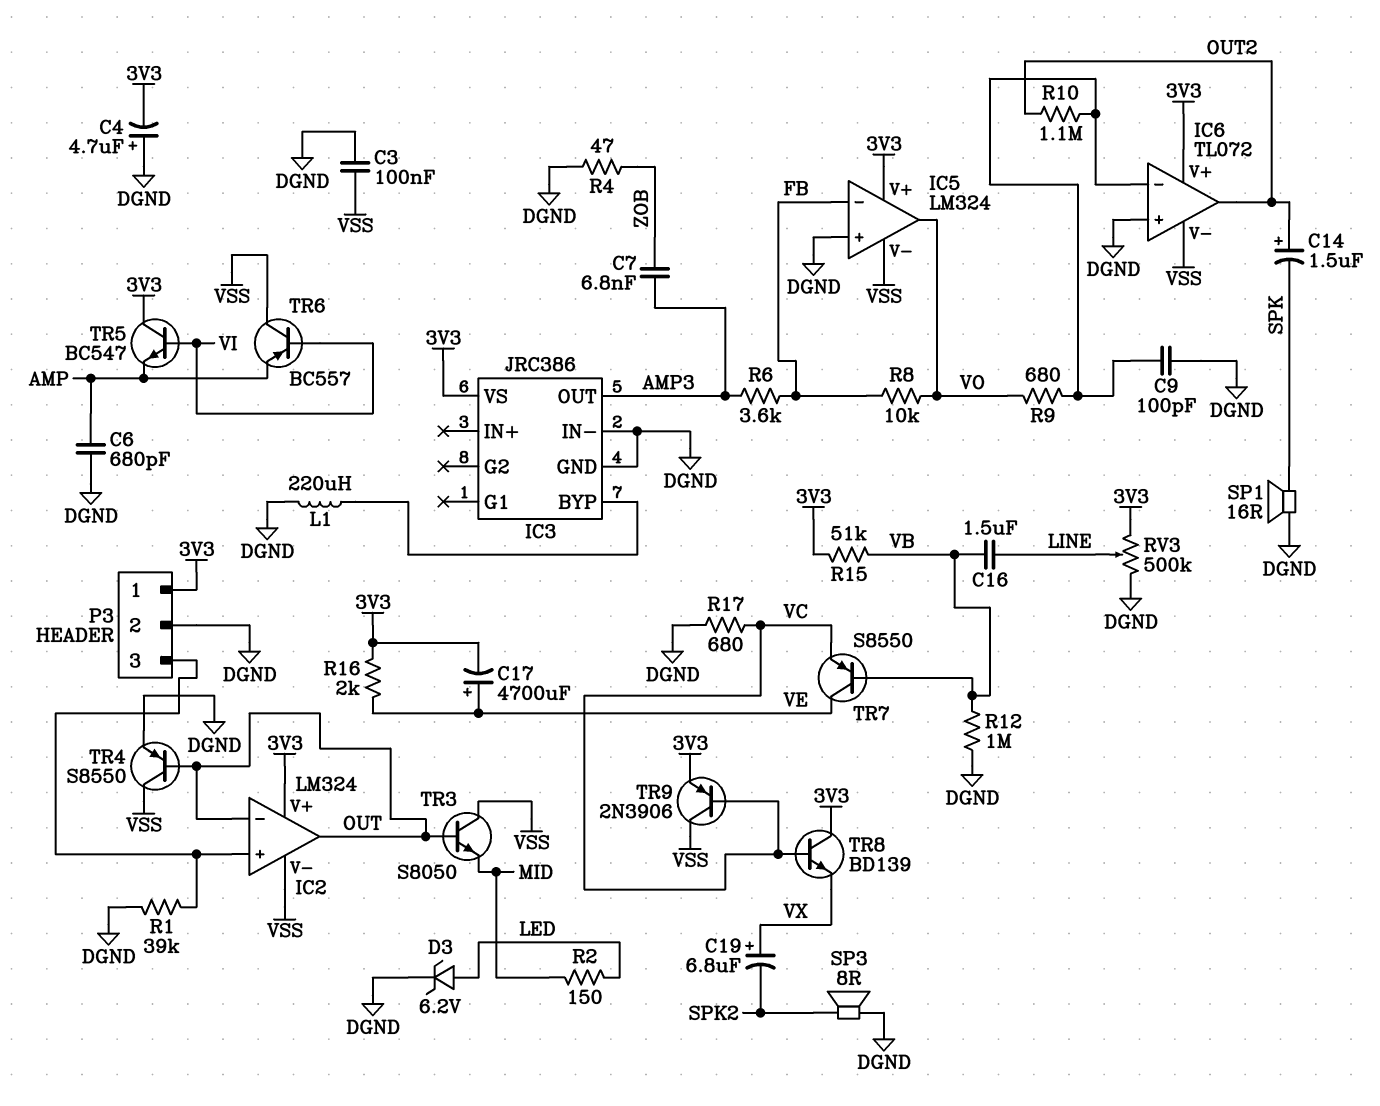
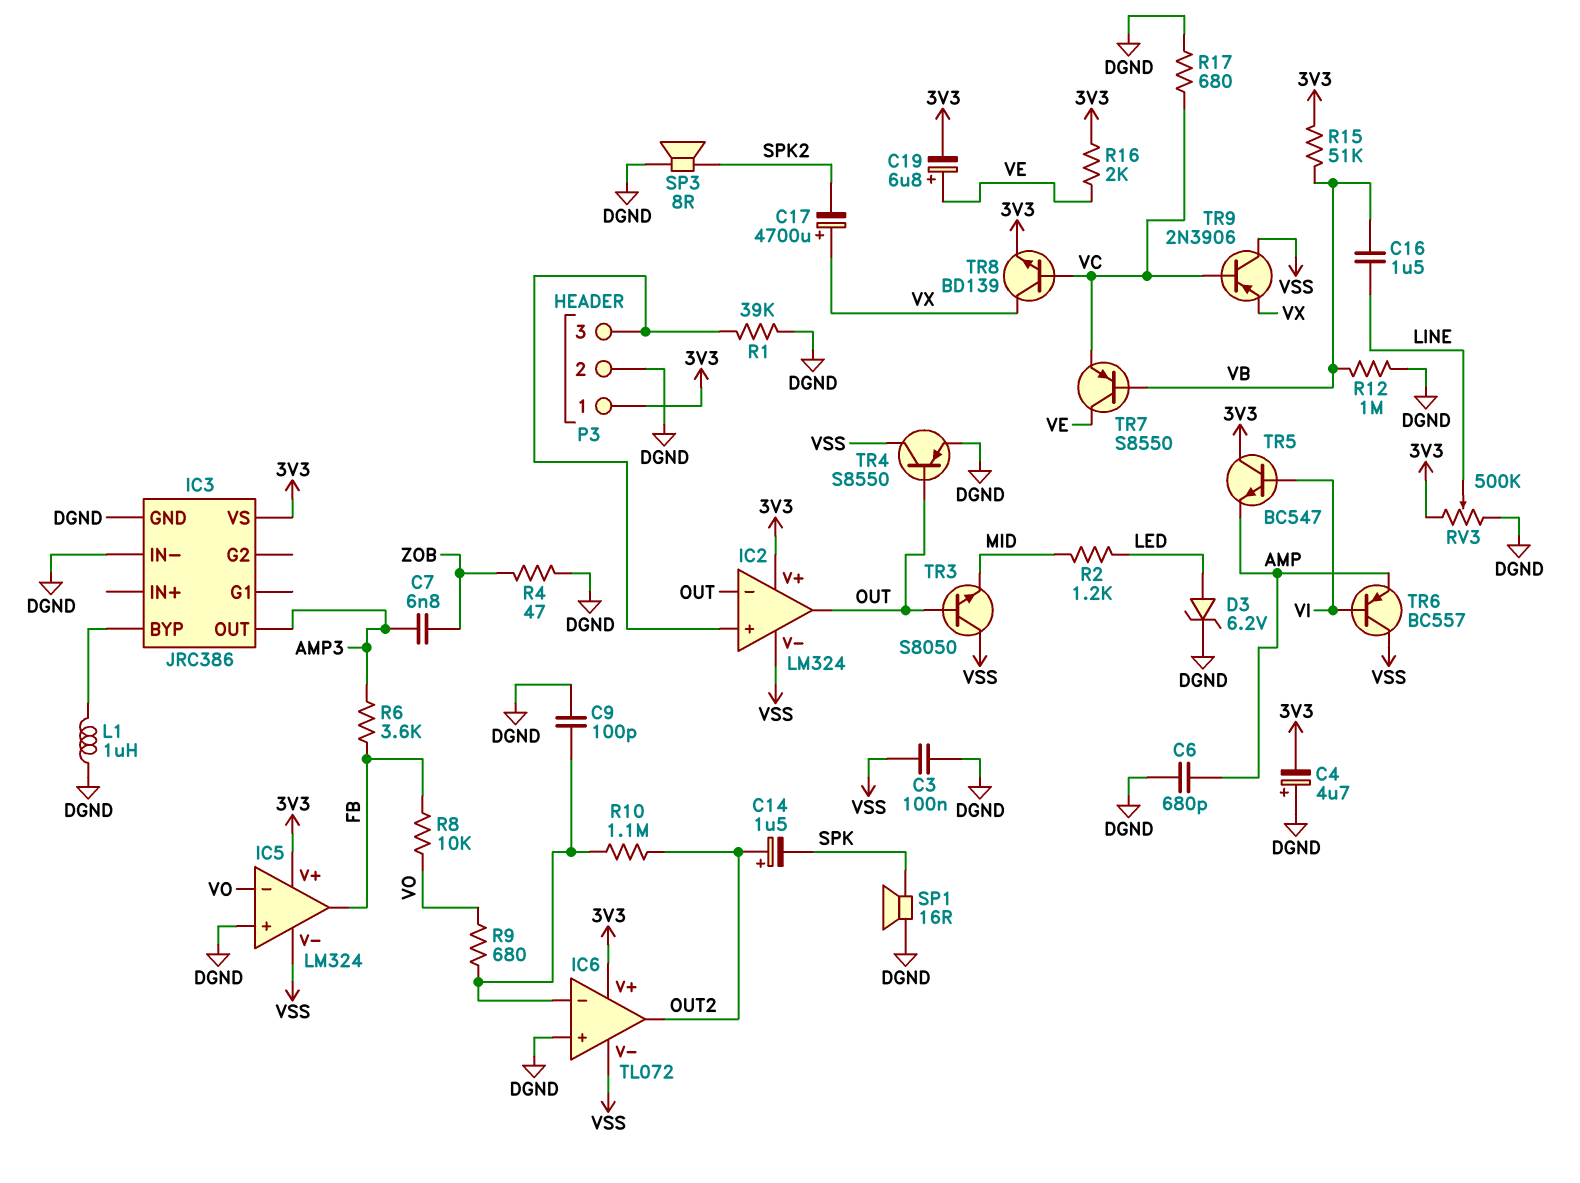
C17: 4700uF (plus VE, minus 3V3) -> 4700uF (plus VX, minus SPK2)
C19: 6.8uF (plus VX, minus SPK2) -> 6.8uF (plus VE, minus 3V3)
IC5 pin in-: FB -> VO
IC5 pin out: VO -> FB
L1: 220uH (DGND, IC3/BYP) -> 1uH (DGND, IC3/BYP)
R2: 150 (LED, MID) -> 1.2k (LED, MID)
TR8: NPN BD139 (B VC, C 3V3, E VX) -> NPN BD139 (B VC, C VX, E 3V3)
TR9: PNP 2N3906 (B VC, C VSS, E 3V3) -> PNP 2N3906 (B VC, C VSS, E VX)

